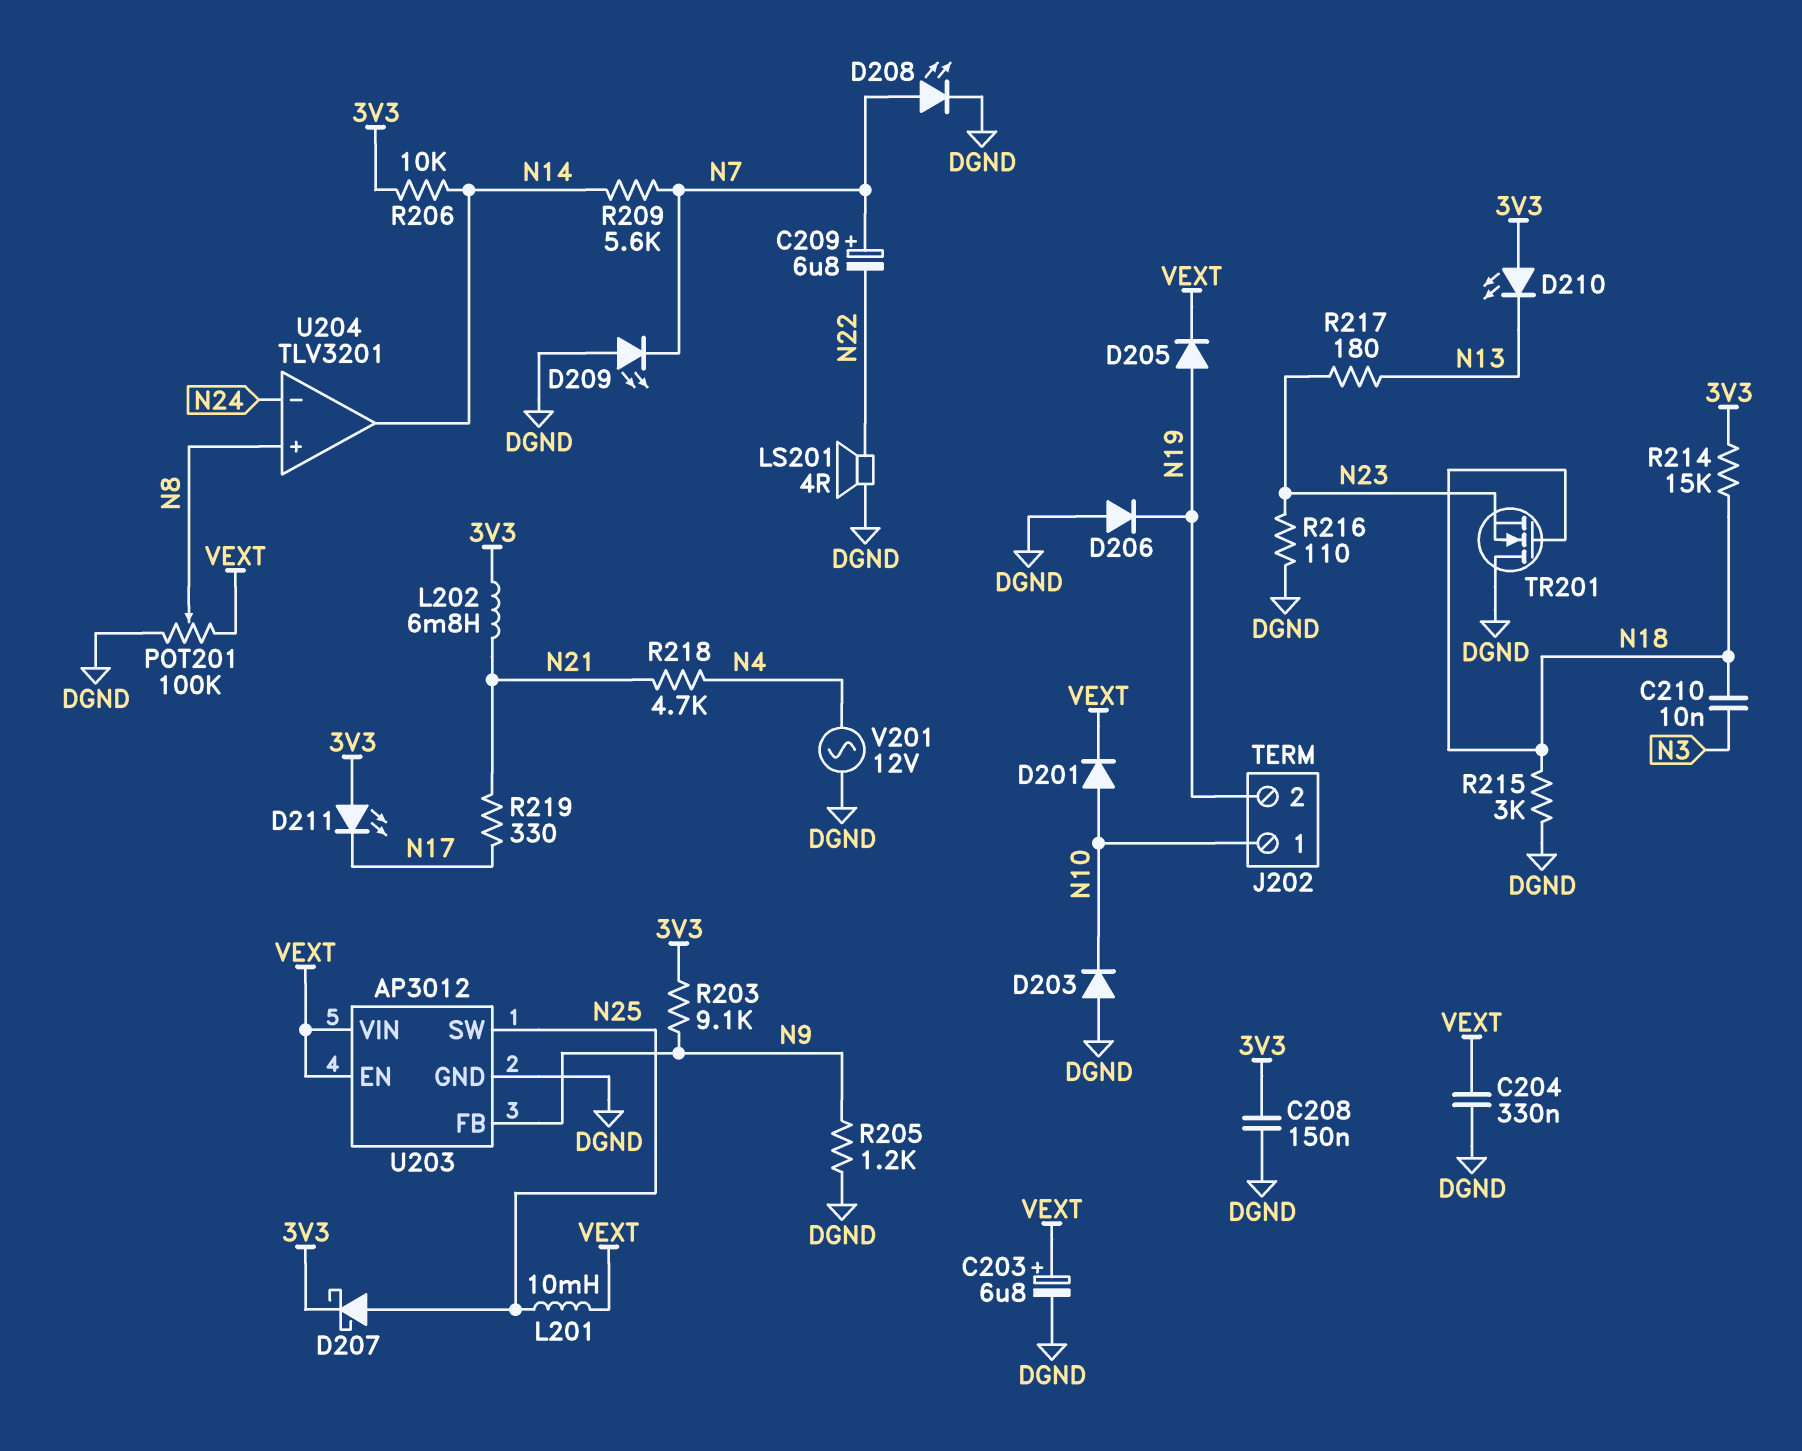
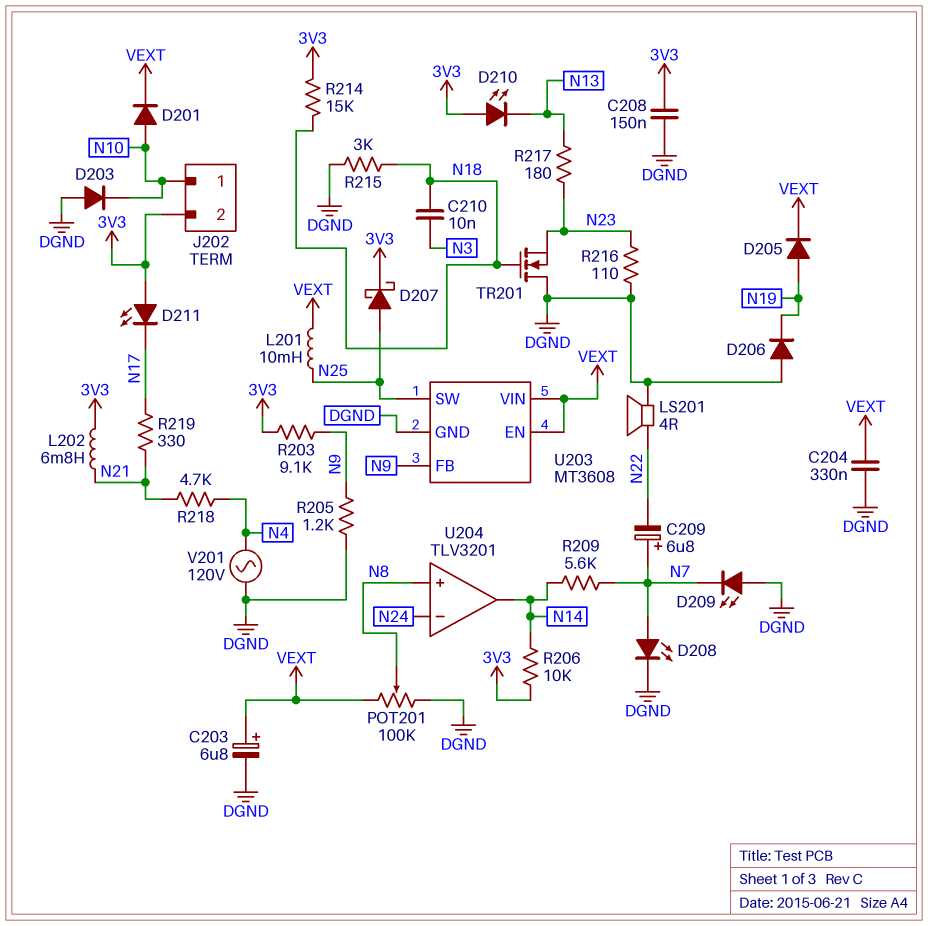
J202 pin 2: N19 -> 3V3
U203: AP3012 -> MT3608
V201: AC 12V (DGND, N4) -> AC 120V (DGND, N4)

